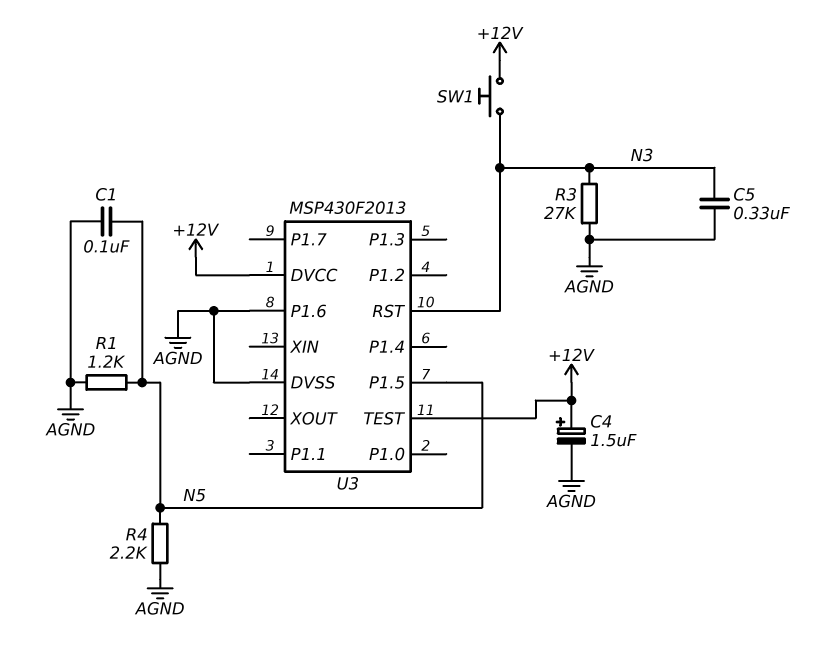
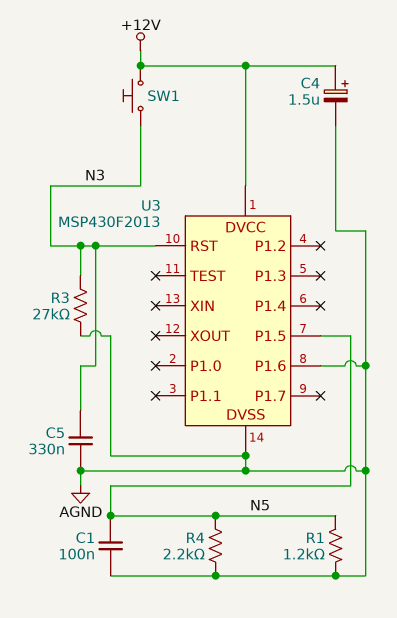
U3 pin TEST: +12V -> none

